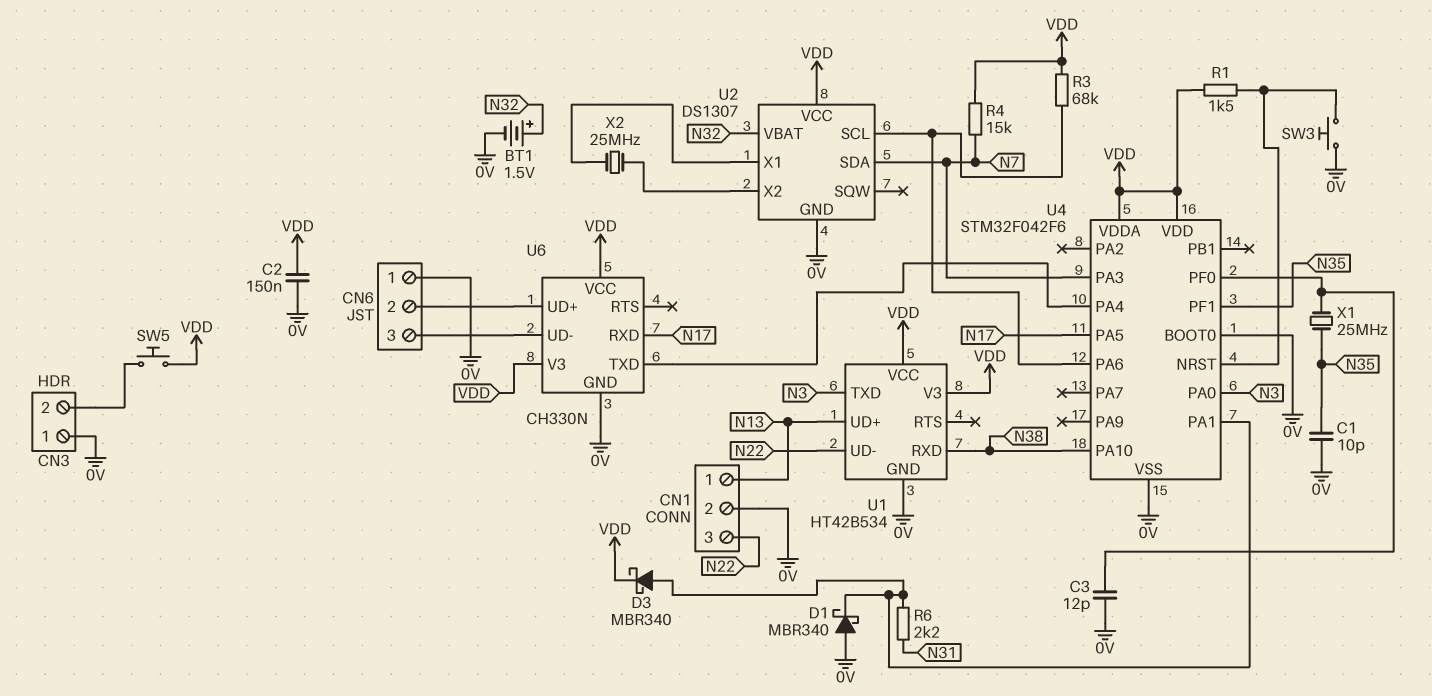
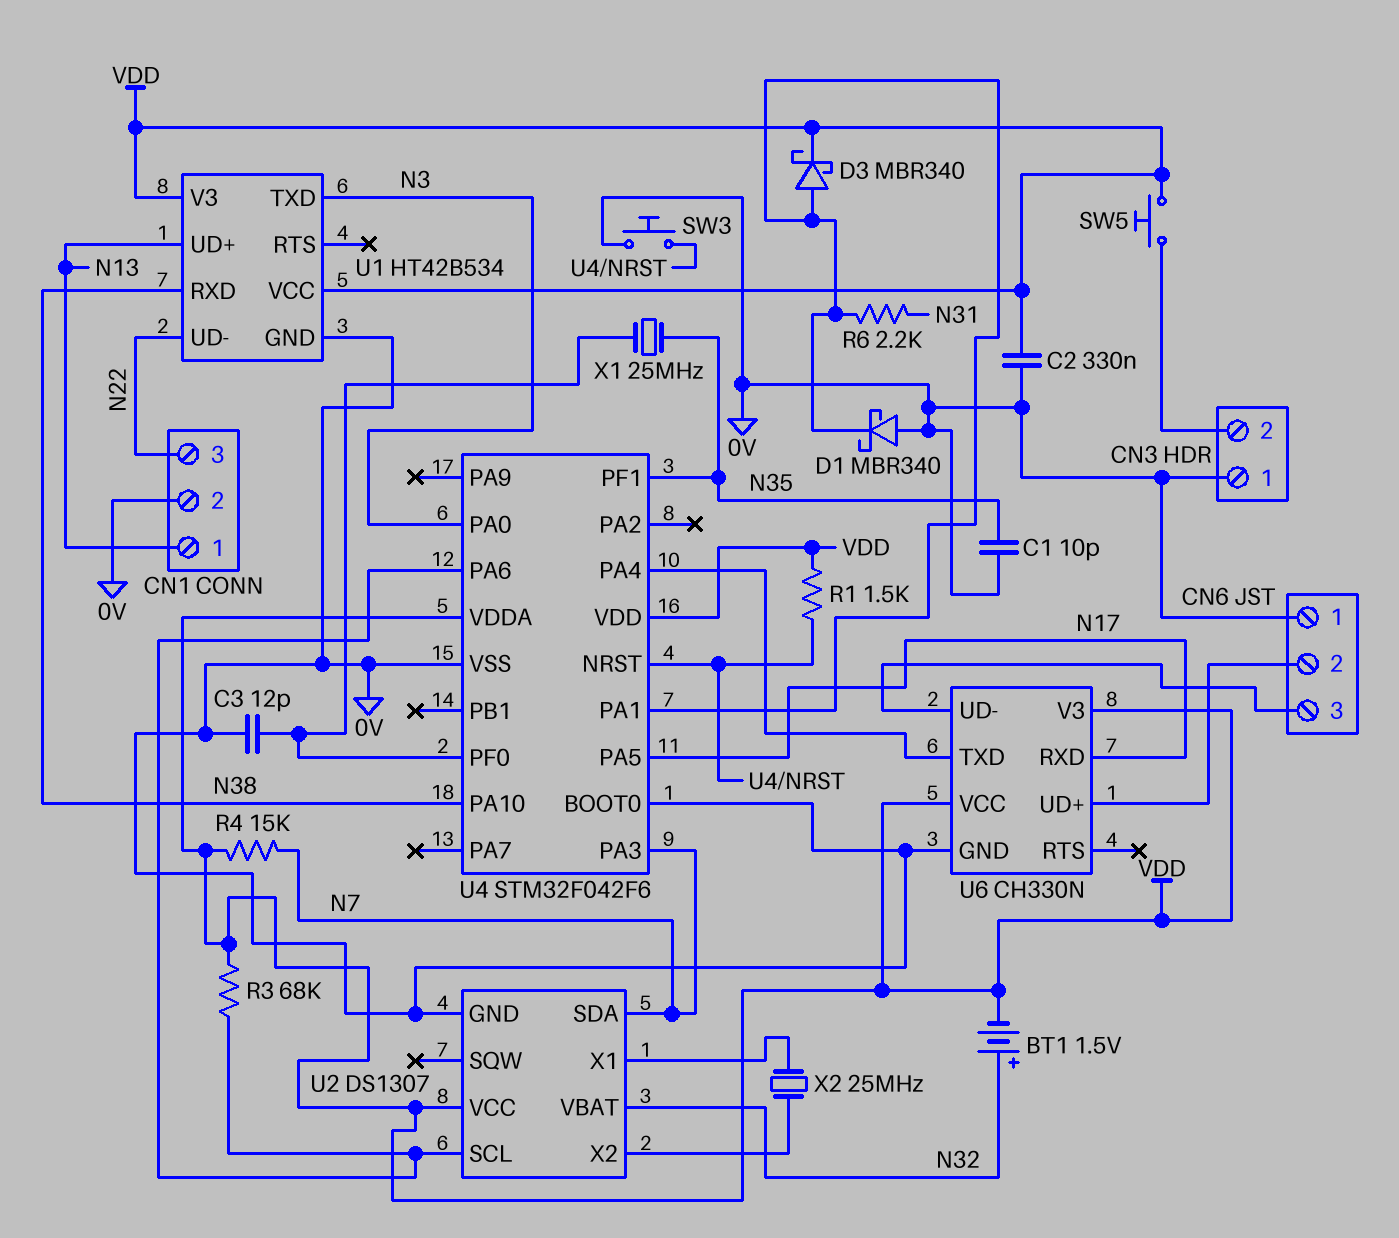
BT1: 1.5V (plus N32, minus 0V) -> 1.5V (plus N32, minus VDD)
C2: 150nF (0V, VDD) -> 330nF (0V, VDD)

